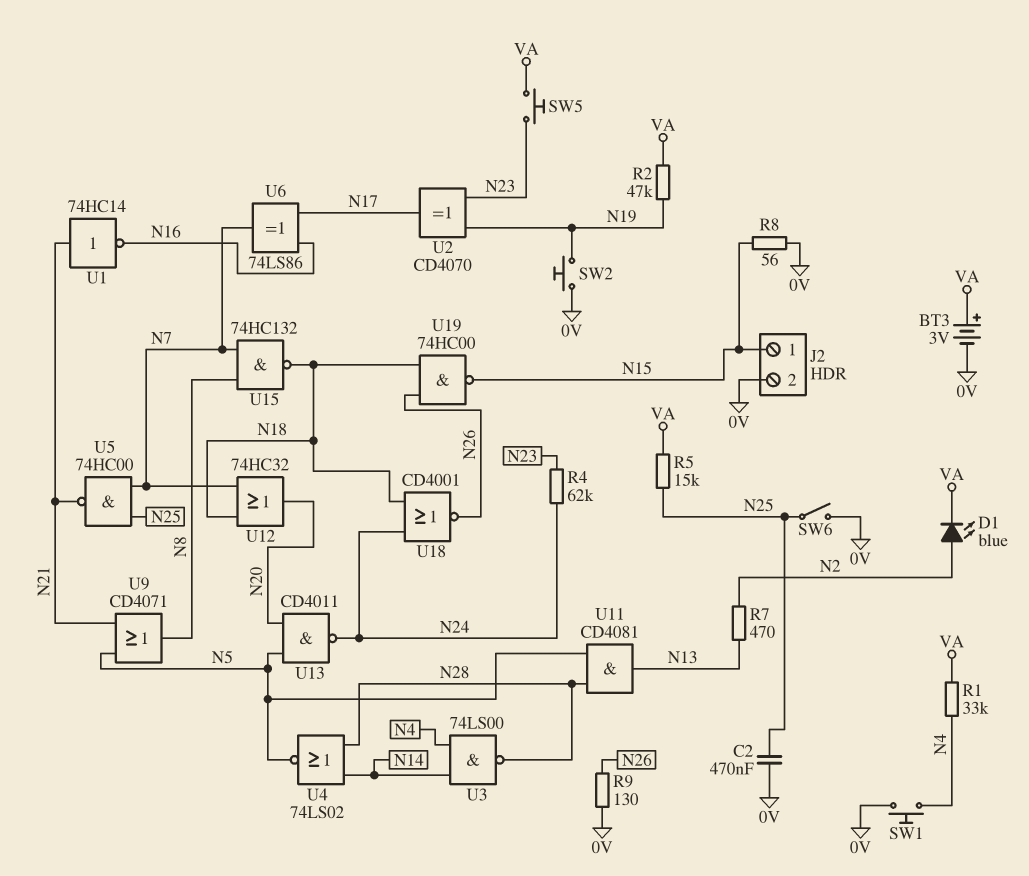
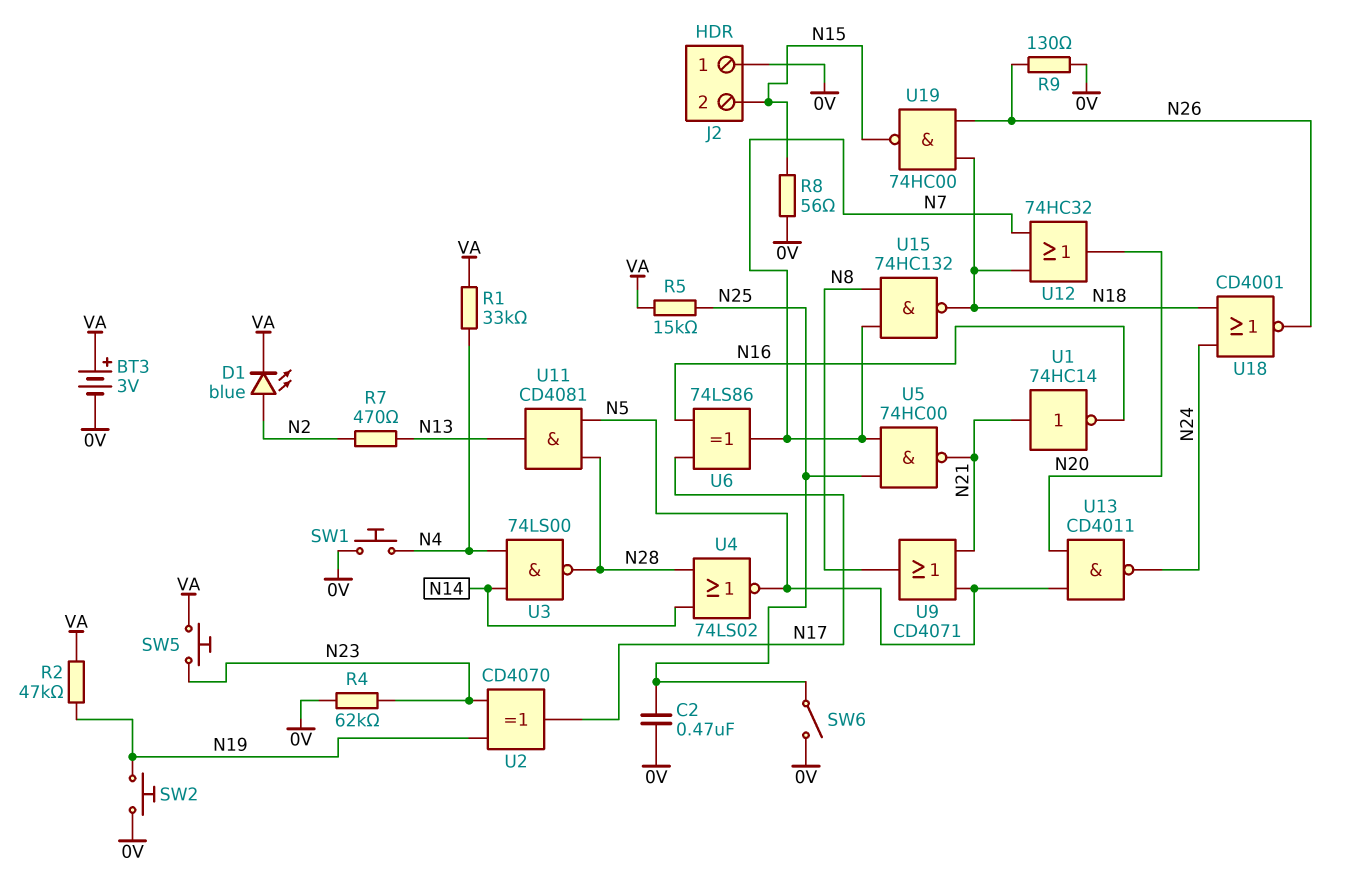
J2 pin 1: N15 -> 0V
J2 pin 2: 0V -> N15
R4: 62k (N23, N24) -> 62k (0V, N23)

